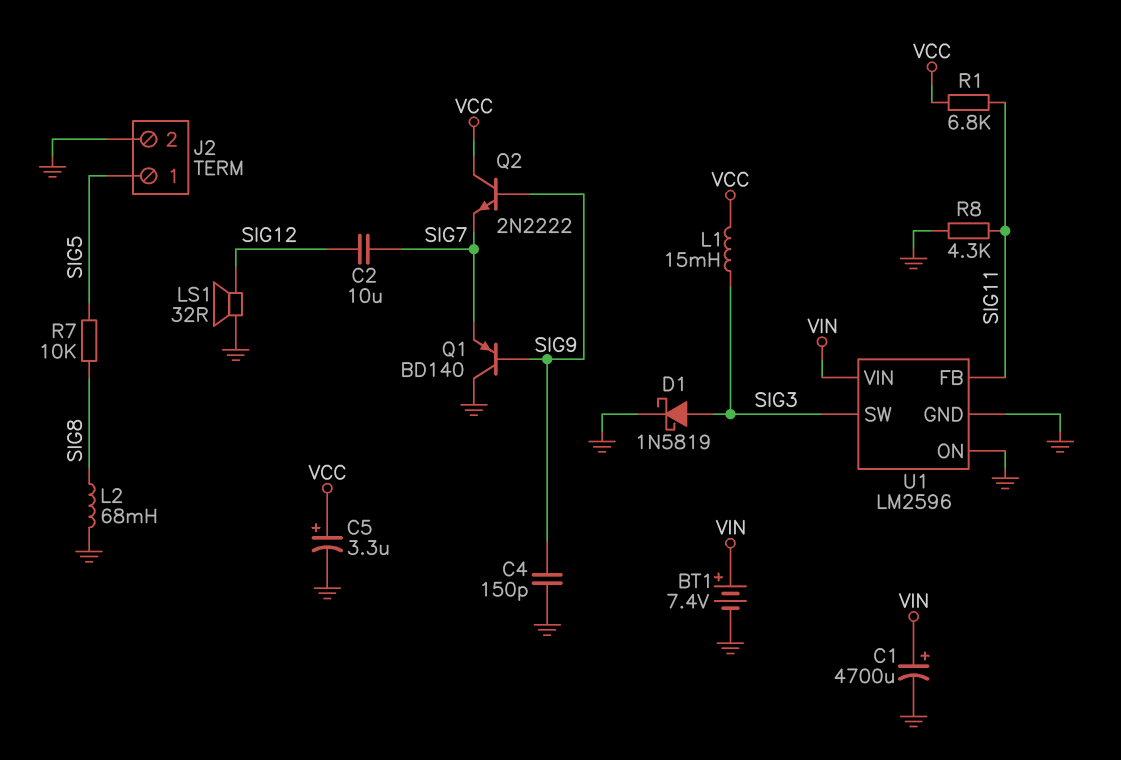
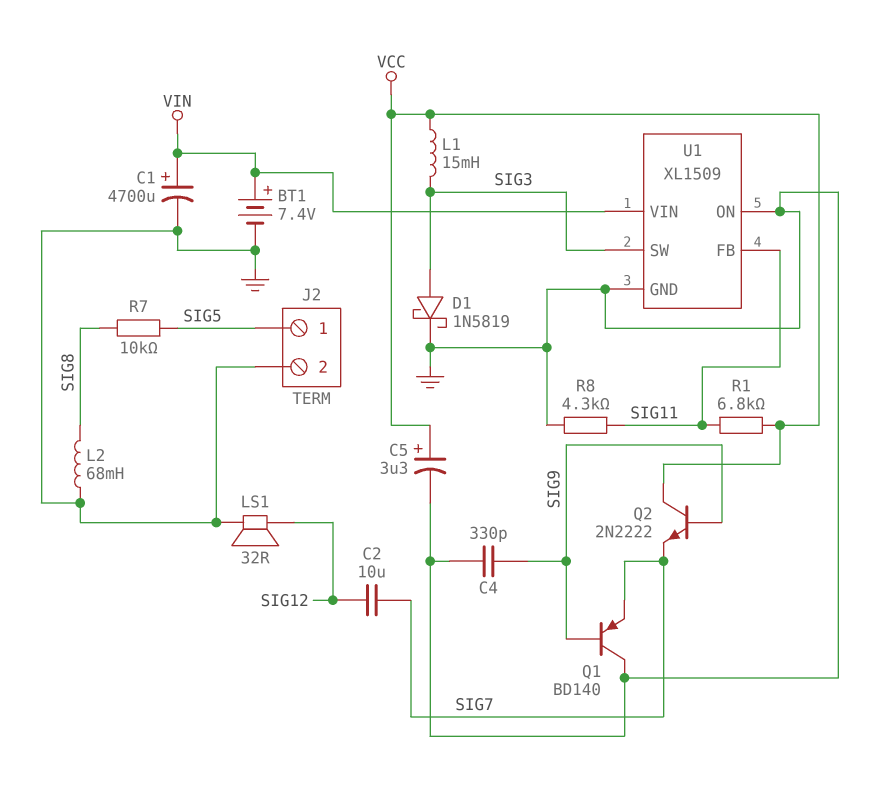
C4: 150pF (GND, SIG9) -> 330pF (GND, SIG9)
U1: LM2596 -> XL1509

